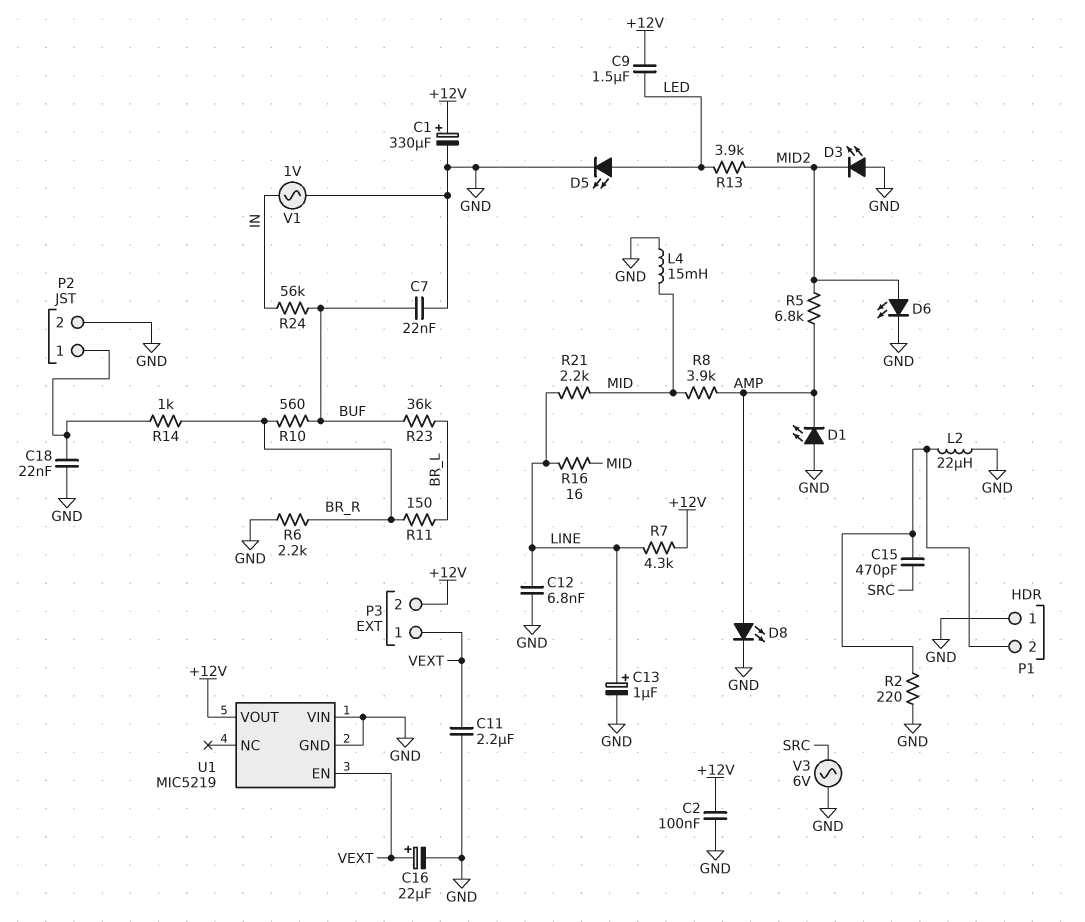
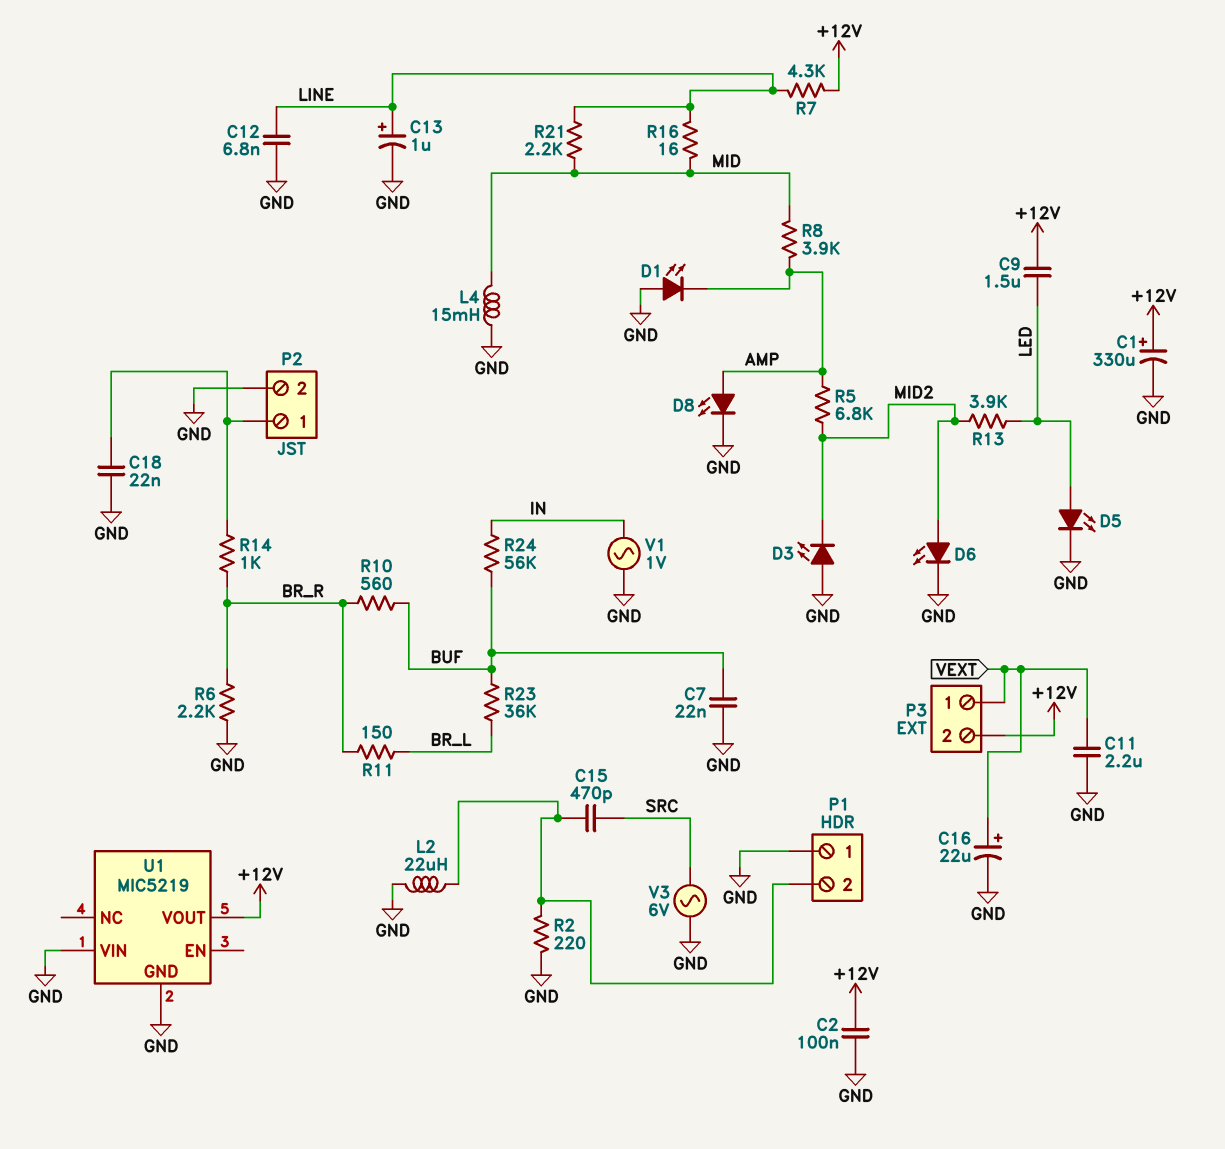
U1 pin EN: VEXT -> none

